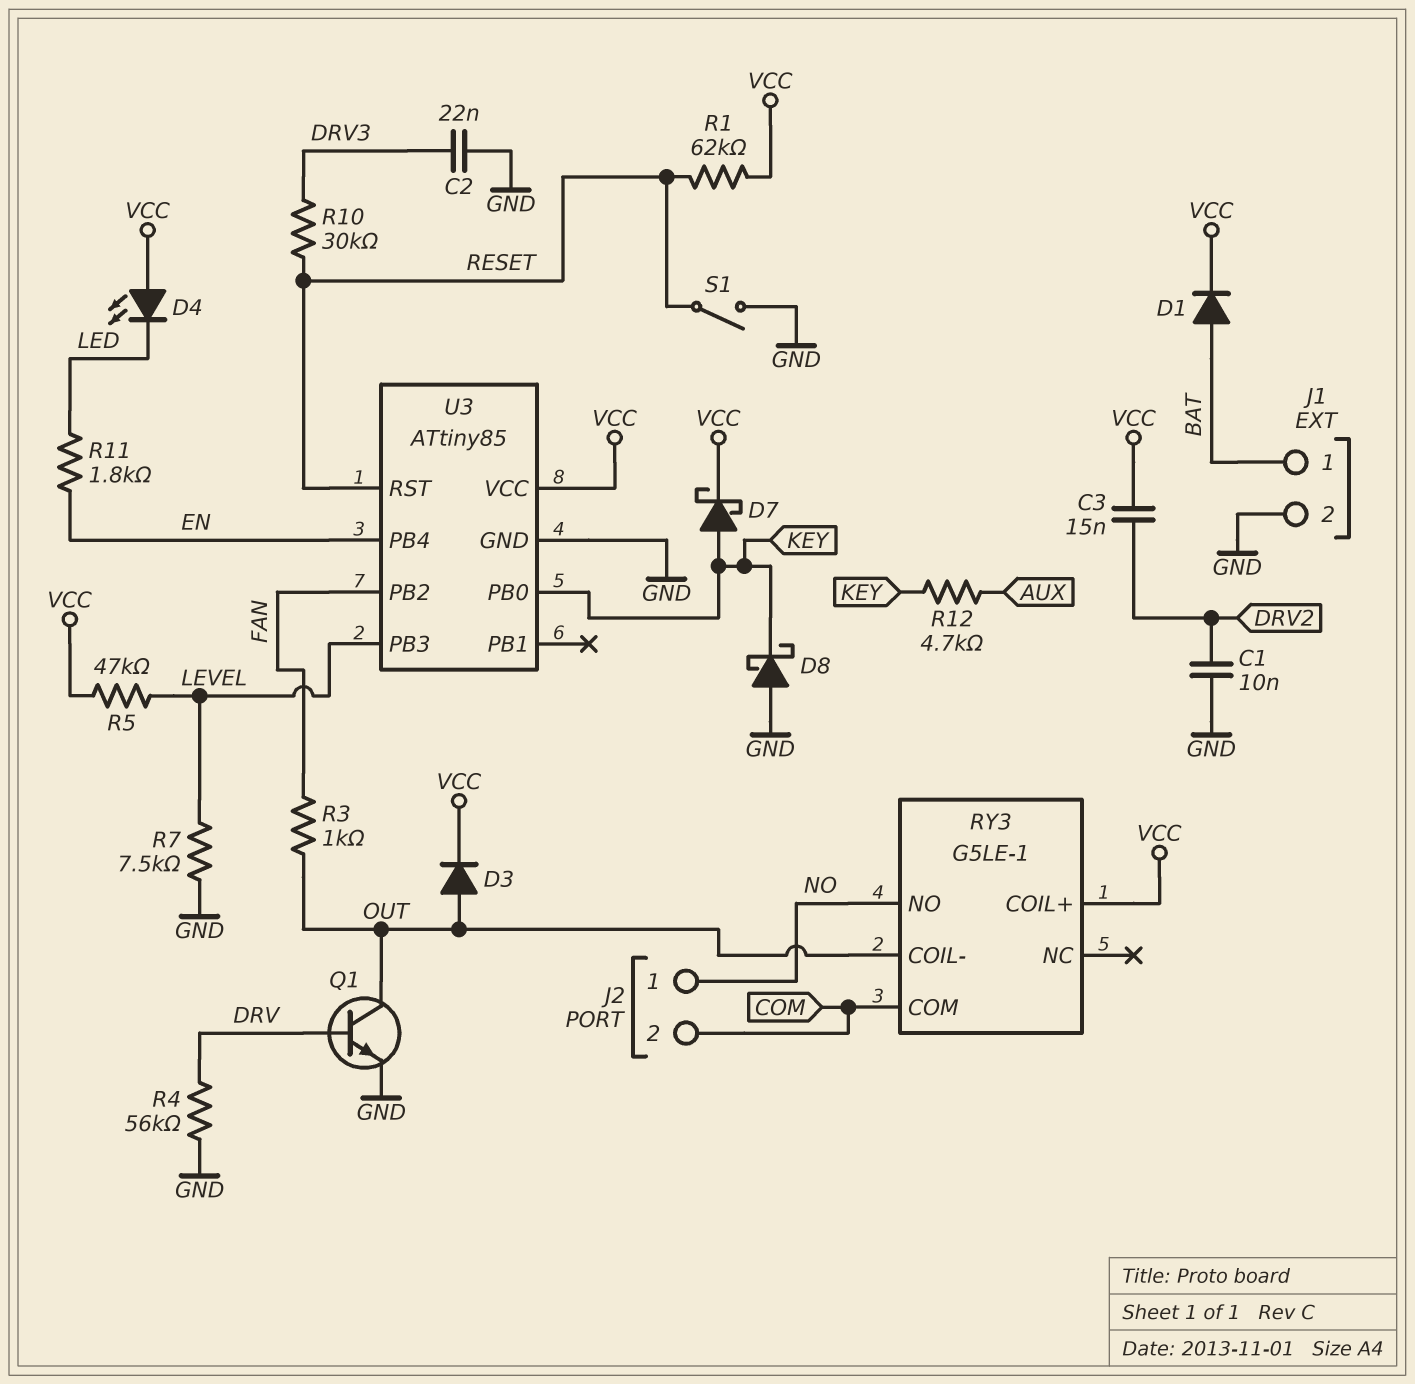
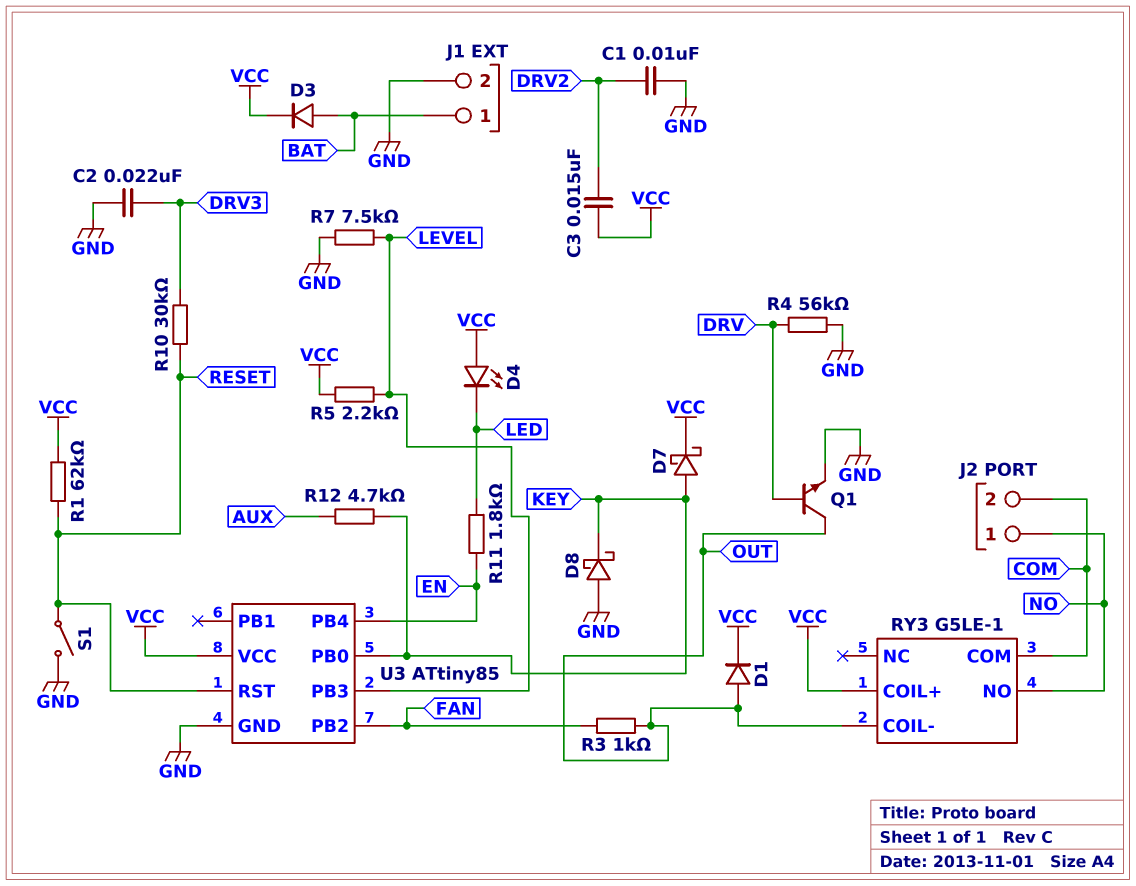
D1: diode (A BAT, K VCC) -> diode (A OUT, K VCC)
D3: diode (A OUT, K VCC) -> diode (A BAT, K VCC)
R5: 47k (LEVEL, VCC) -> 2.2k (LEVEL, VCC)

